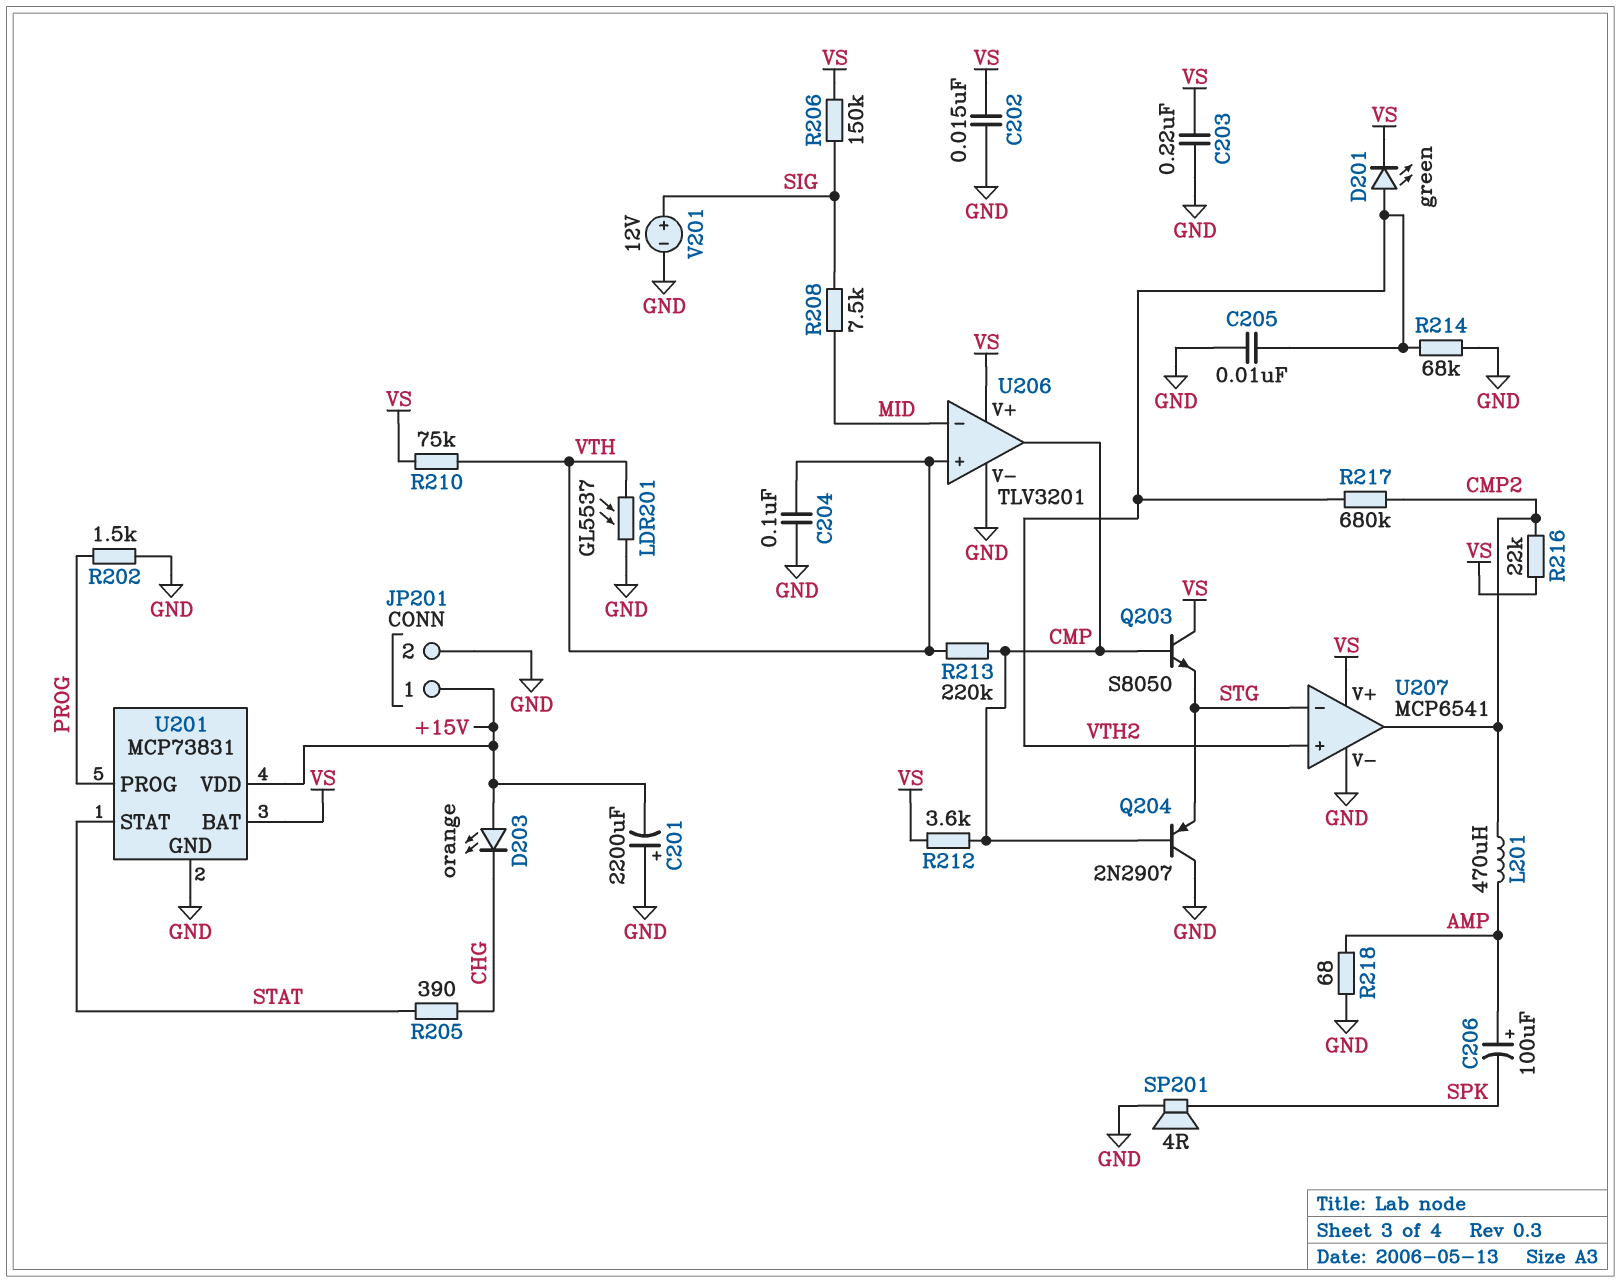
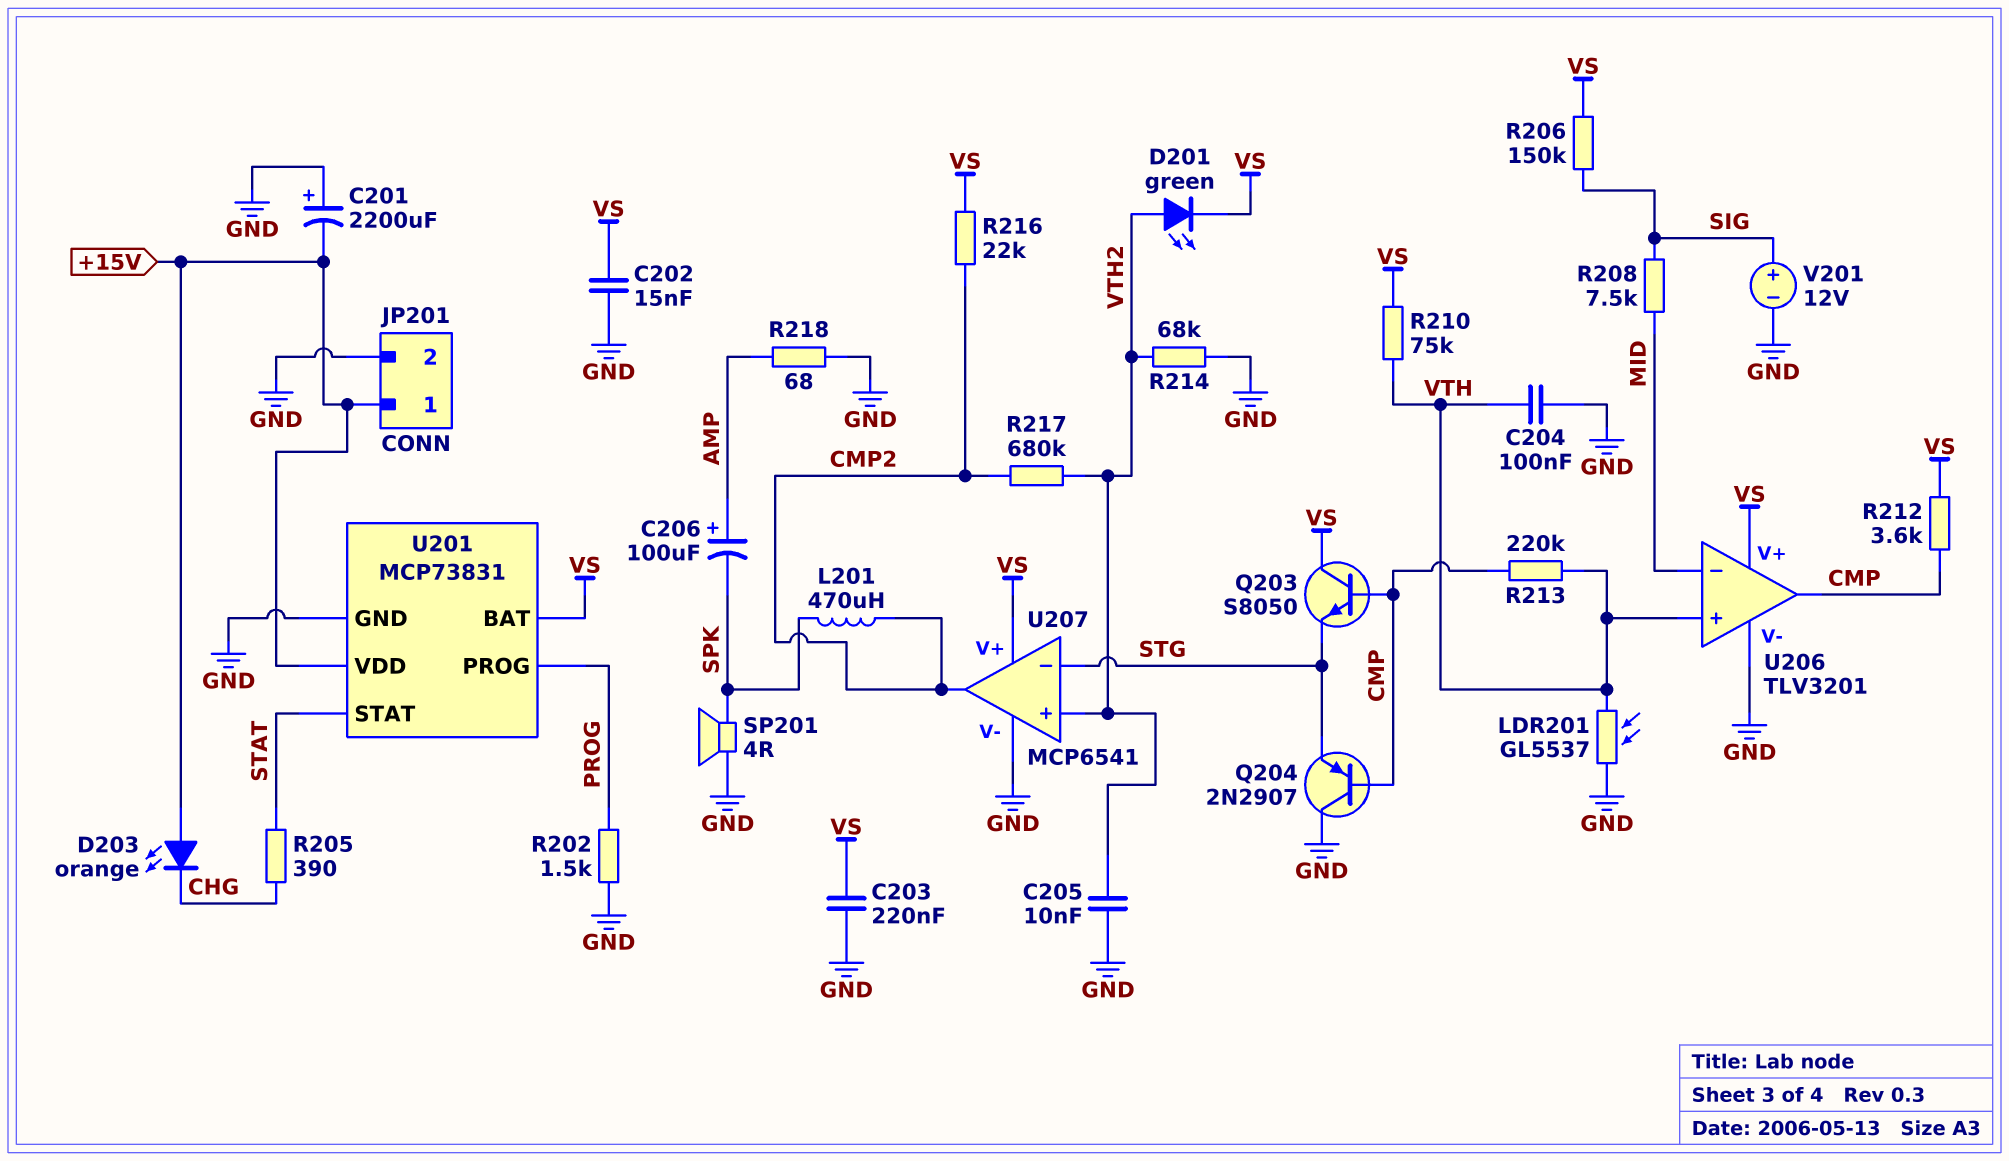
L201: 470uH (AMP, CMP2) -> 470uH (CMP2, SPK)

